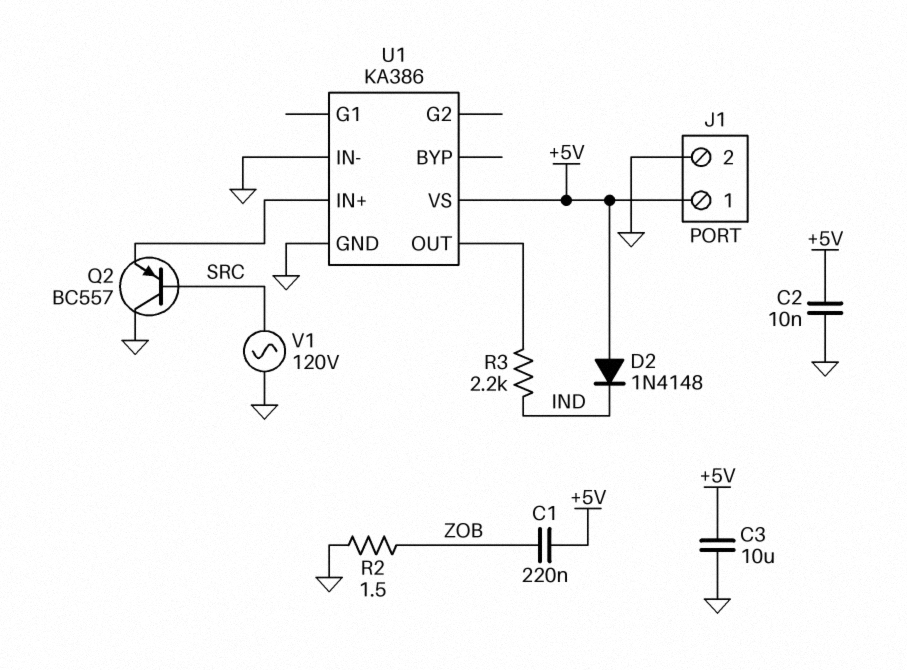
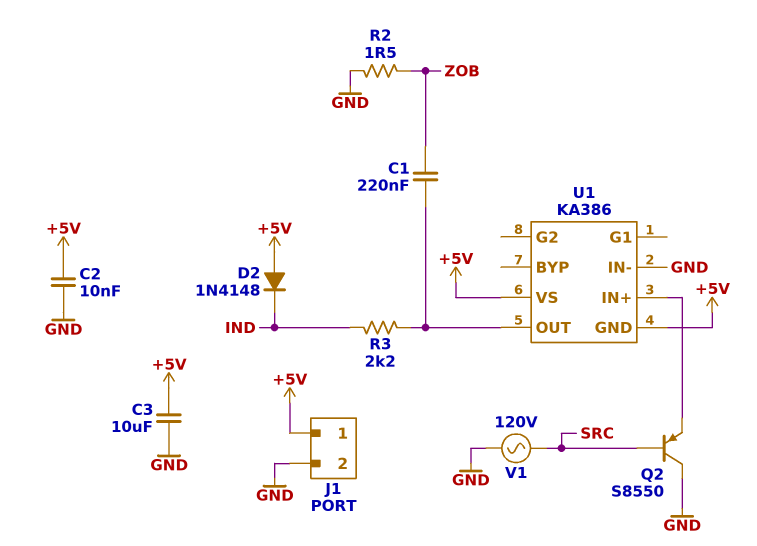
C1: 220nF (+5V, ZOB) -> 220nF (U1/OUT, ZOB)
Q2: PNP BC557 (B SRC, C GND, E U1/IN+) -> PNP S8550 (B SRC, C GND, E U1/IN+)
U1 pin GND: GND -> +5V

